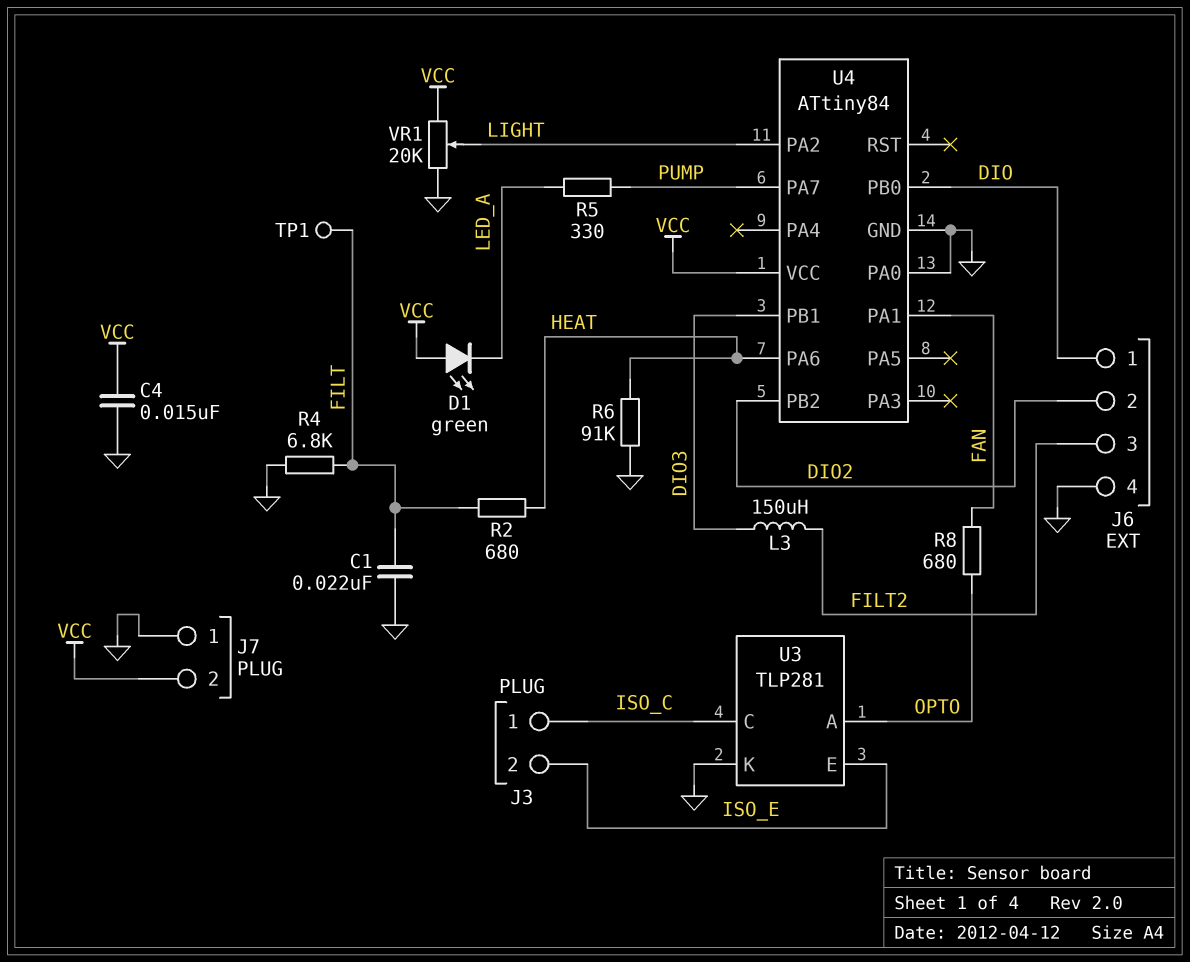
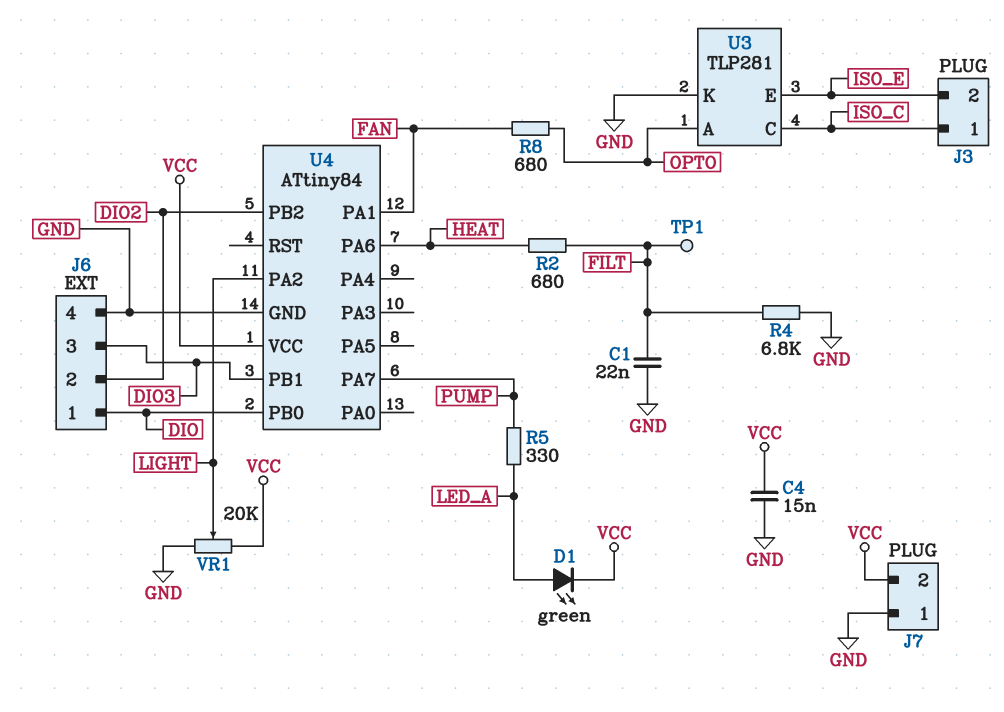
D1: LED green (A VCC, K LED_A) -> LED green (A LED_A, K VCC)
J6 pin 3: FILT2 -> DIO3
L3: 150uH (DIO3, FILT2) -> none
R6: 91k (GND, HEAT) -> none
U4 pin PA0: GND -> none

